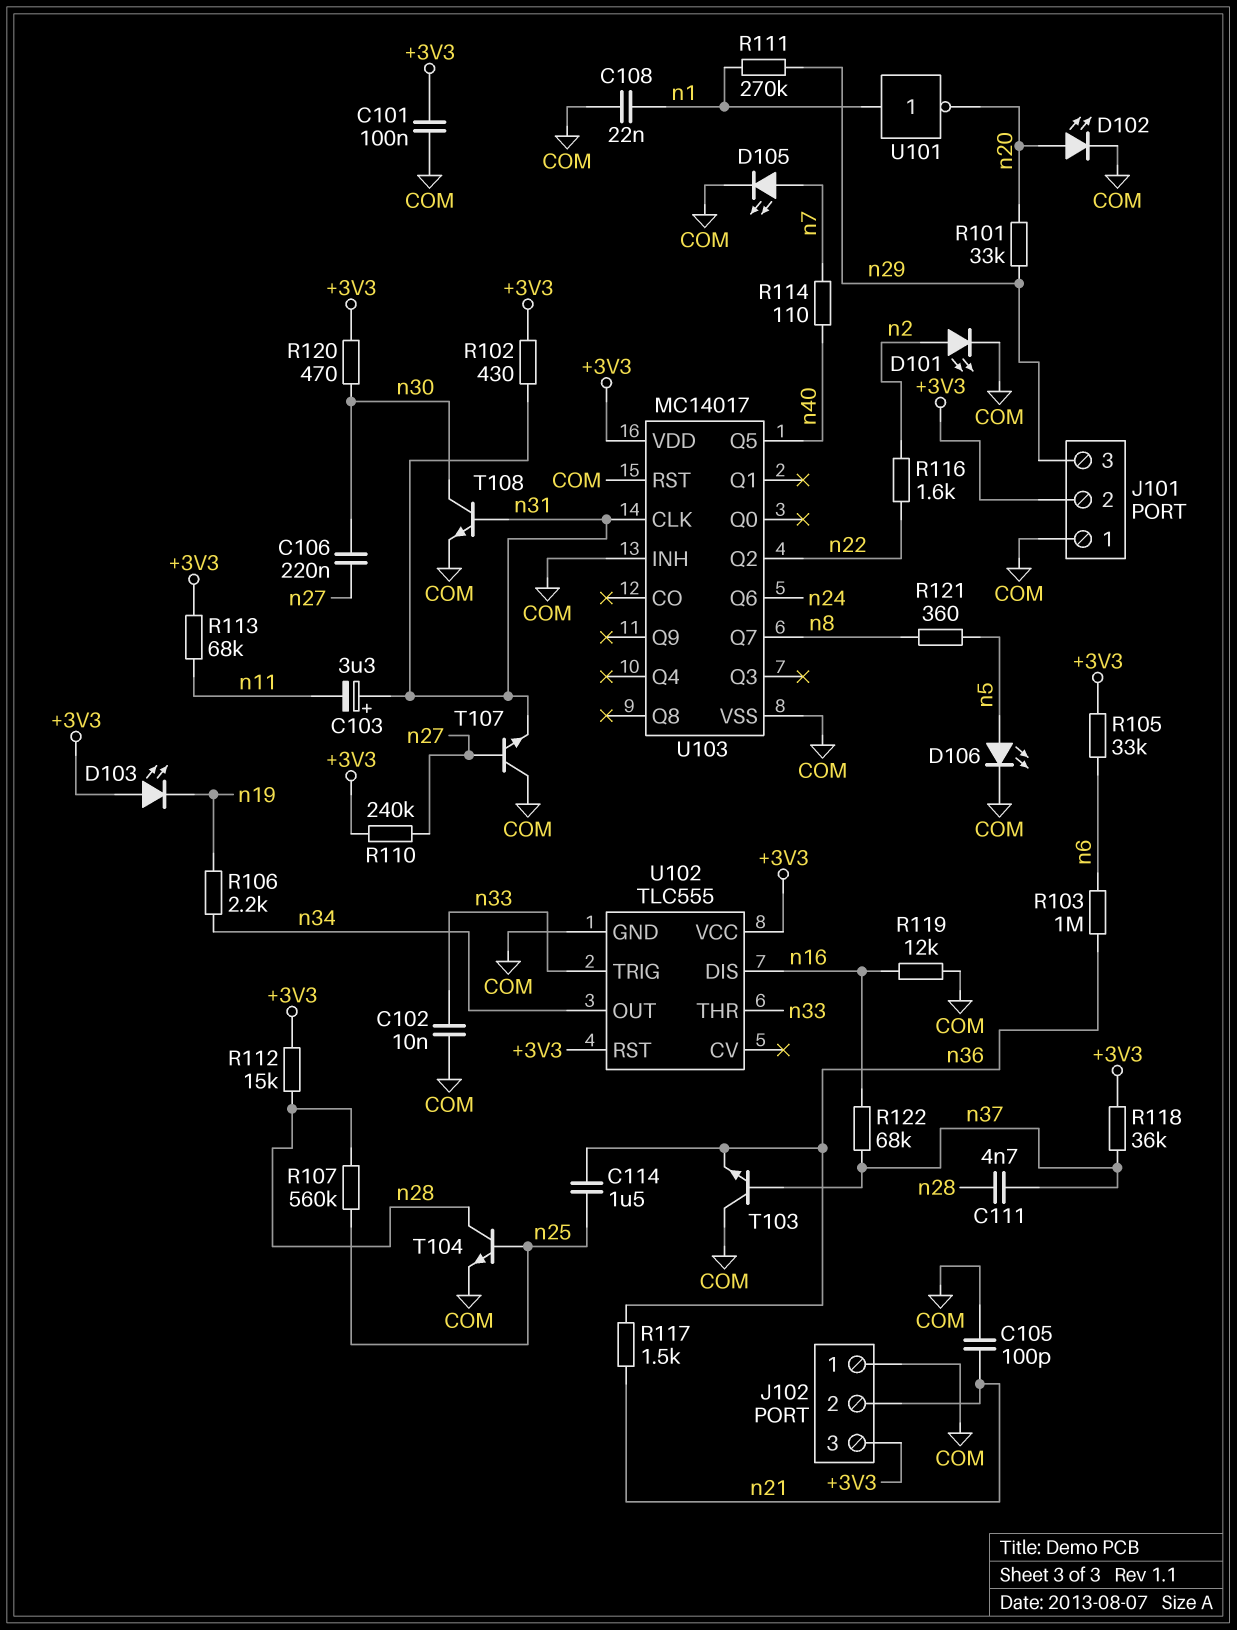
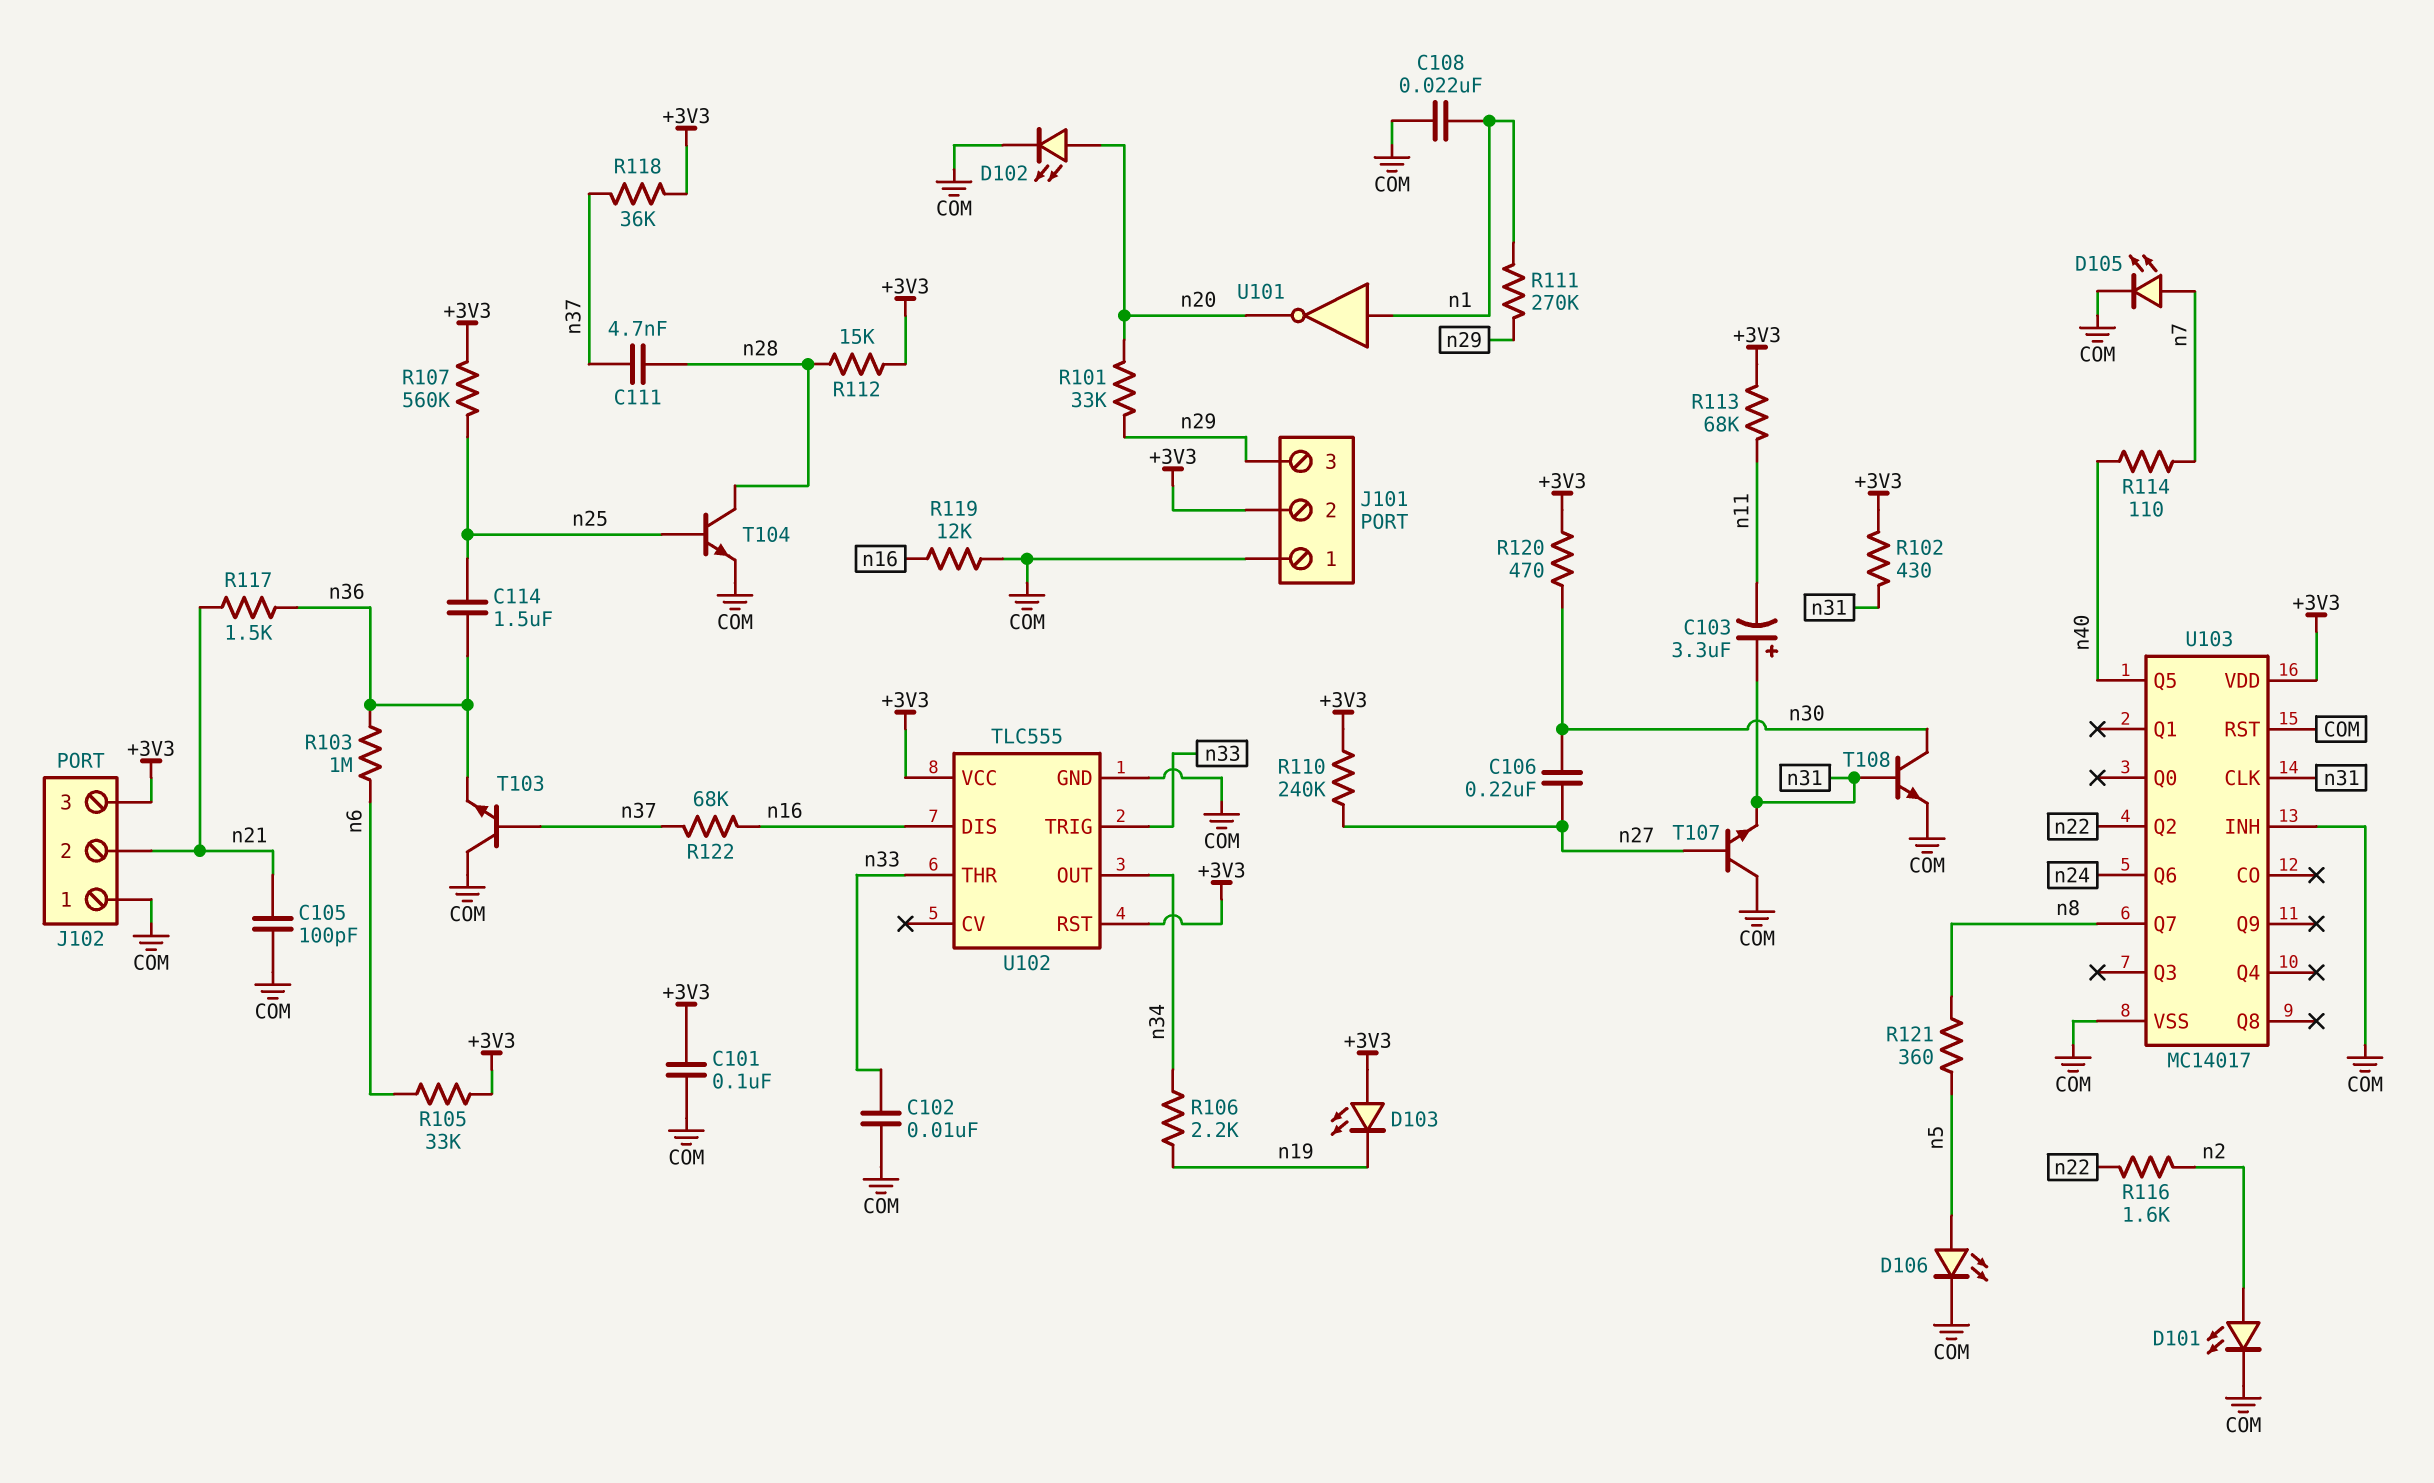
R107: 560k (n25, n28) -> 560k (+3V3, n25)

